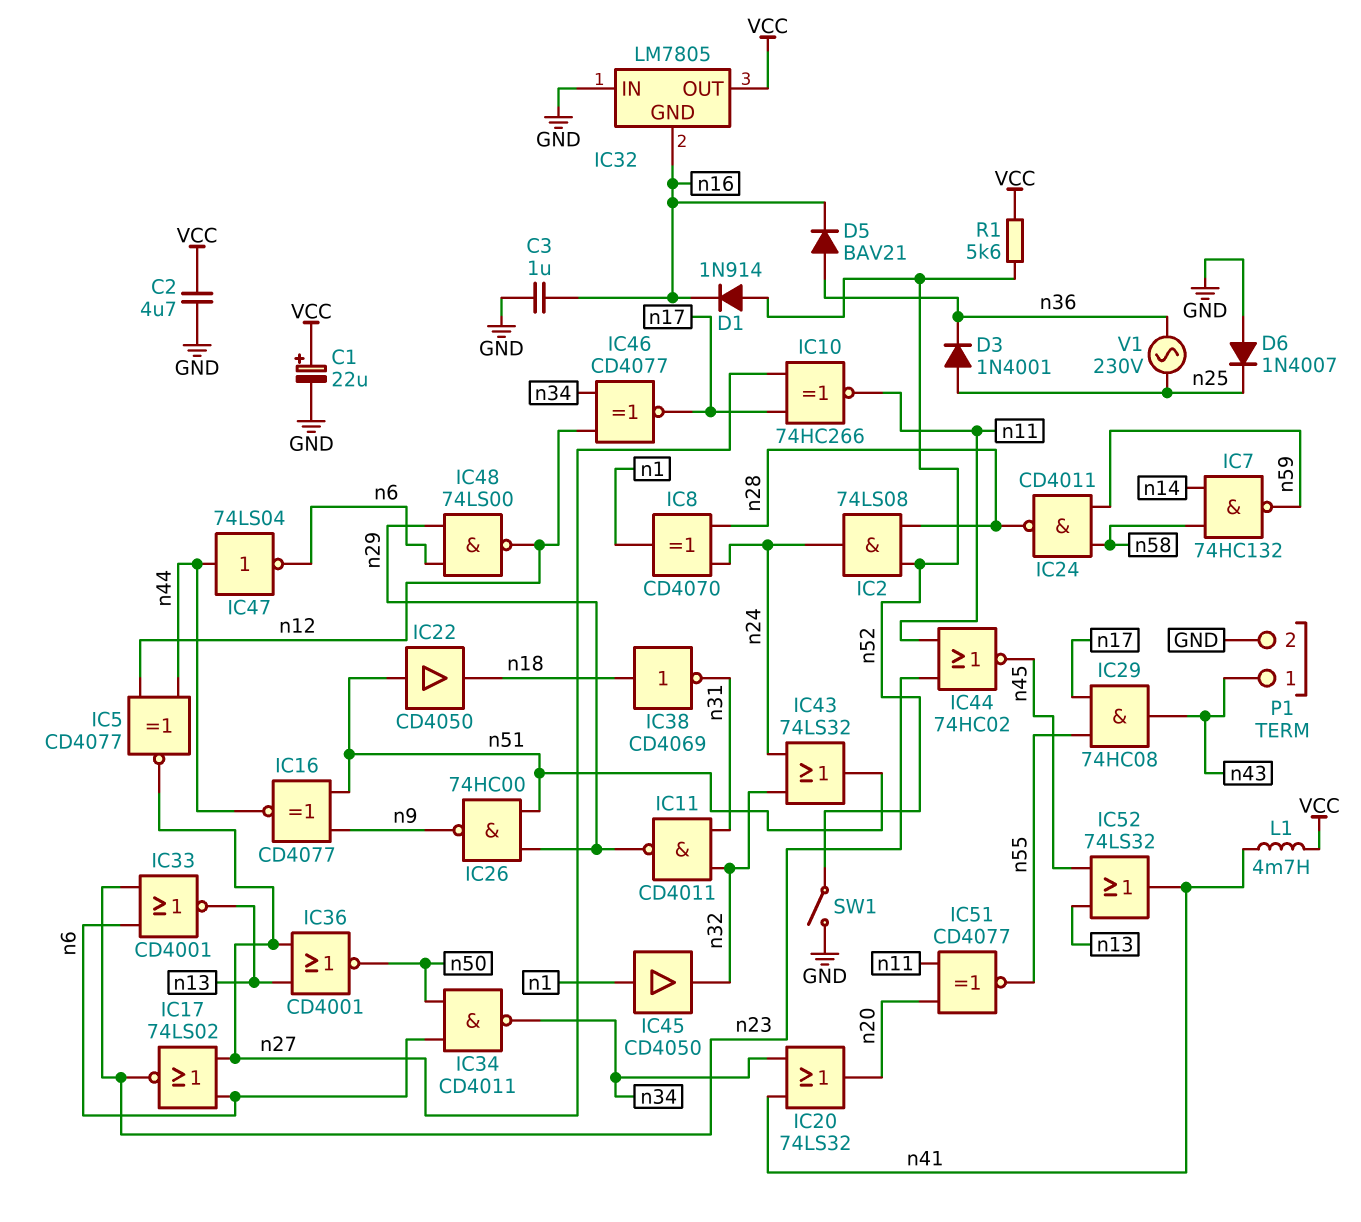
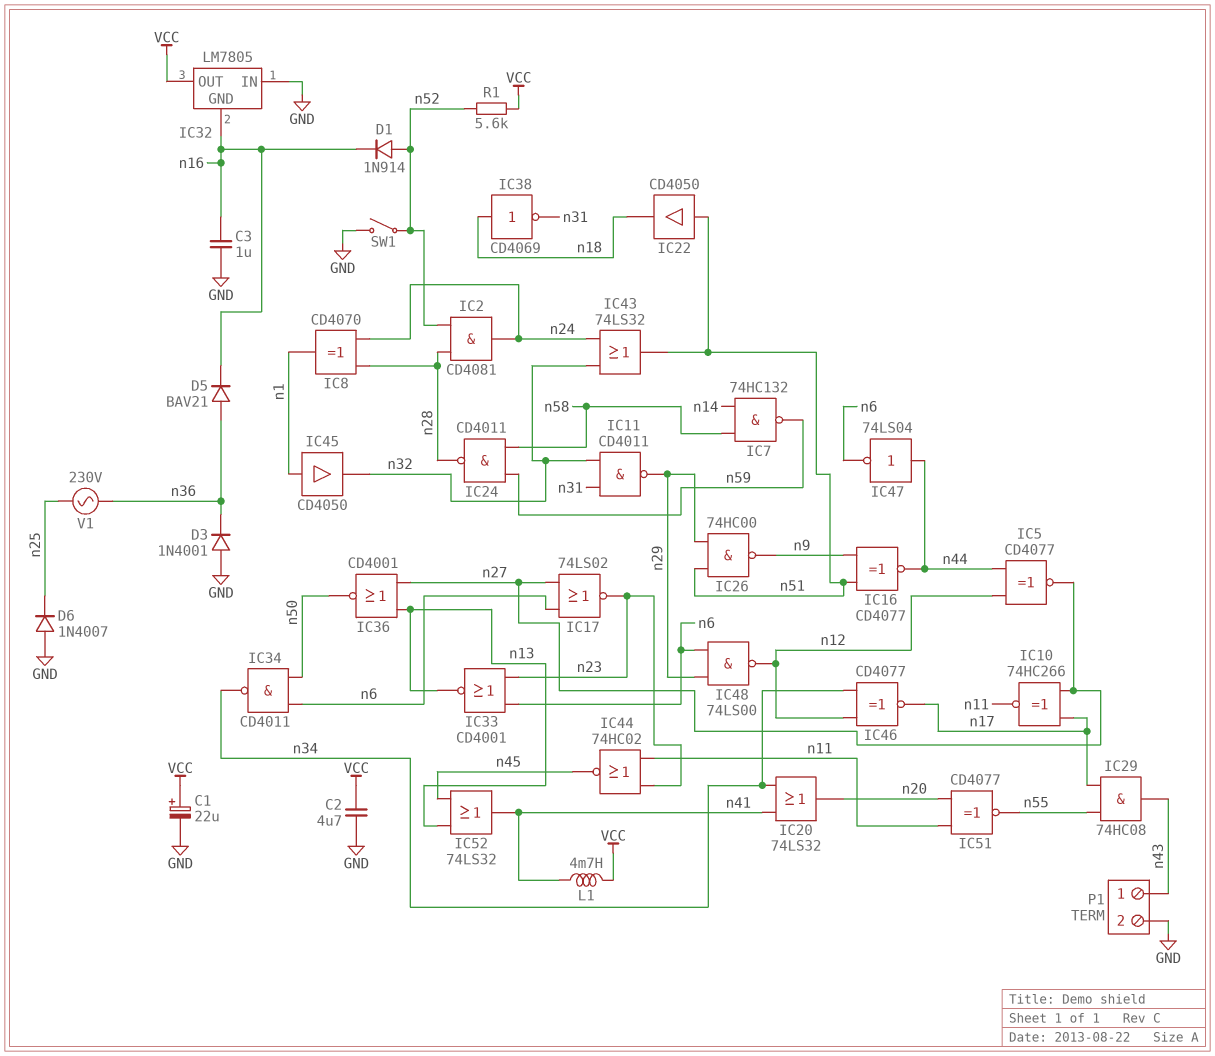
D3: diode 1N4001 (A n25, K n36) -> diode 1N4001 (A GND, K n36)
IC2: AND 74LS08 (in n28, in n52, out n24) -> AND CD4081 (in n28, in n52, out n24)

